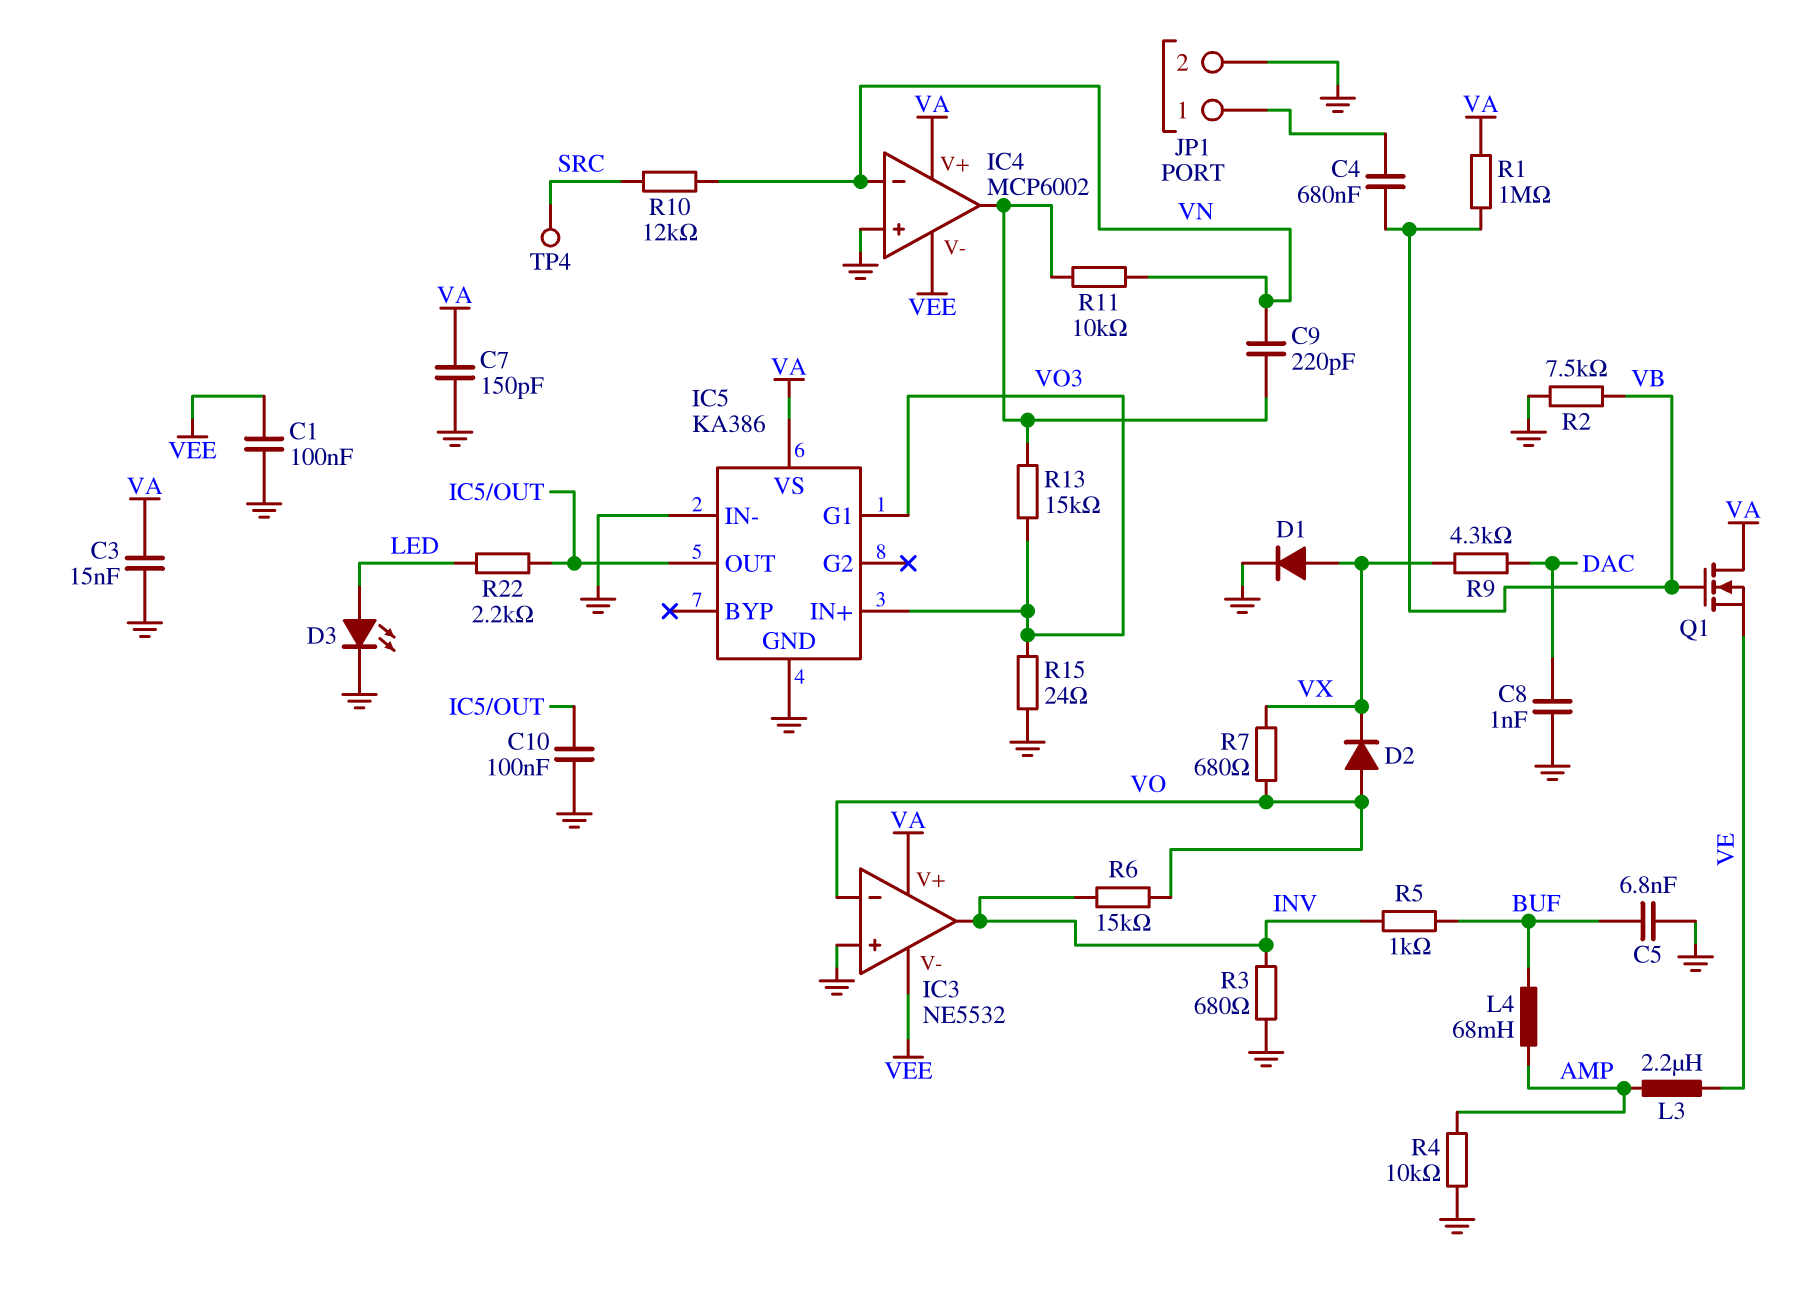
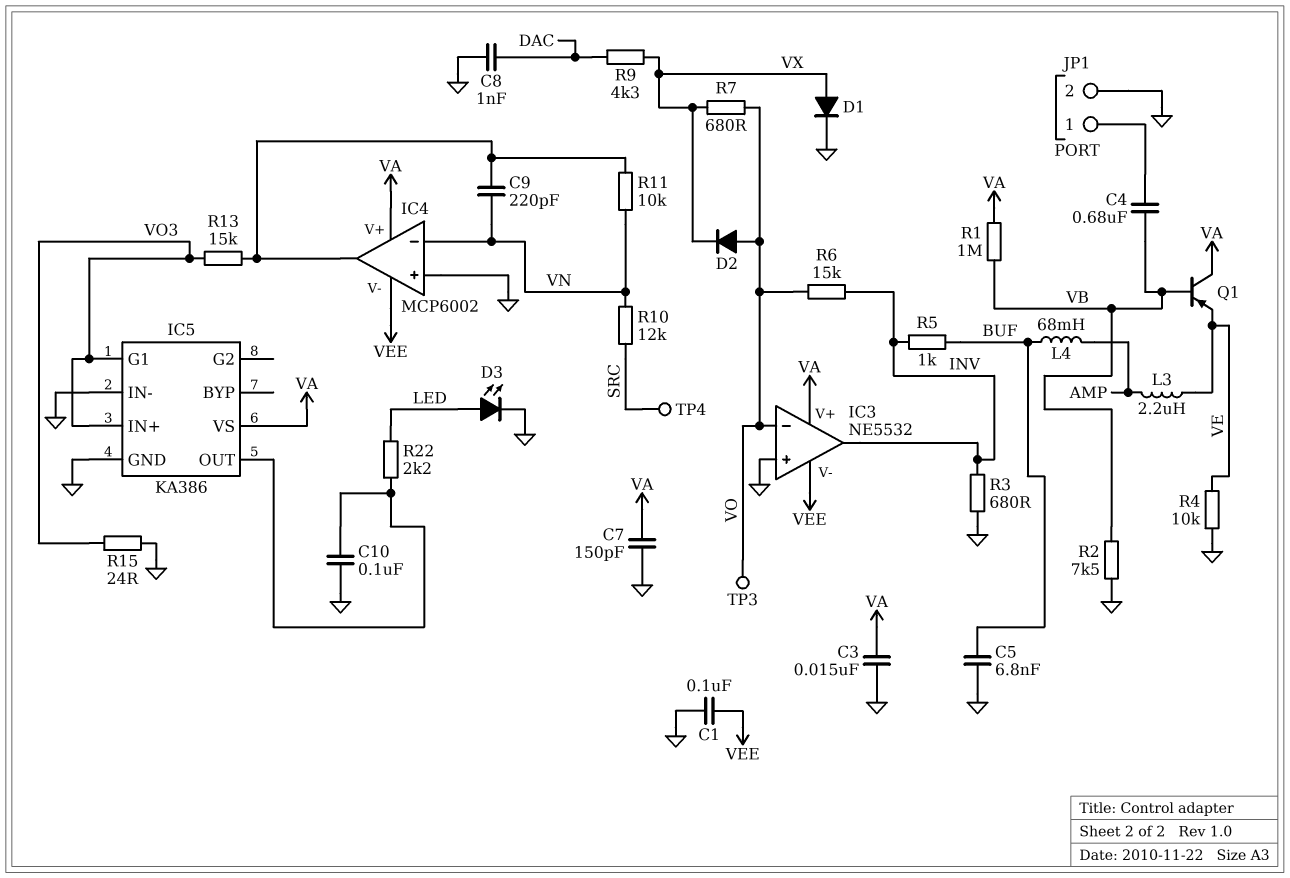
Q1: NMOS (G VB, D VA, S VE) -> PNP (B VB, C VA, E VE)
R4: 10k (AMP, GND) -> 10k (GND, VE)
TP3: none -> test point (VO)

